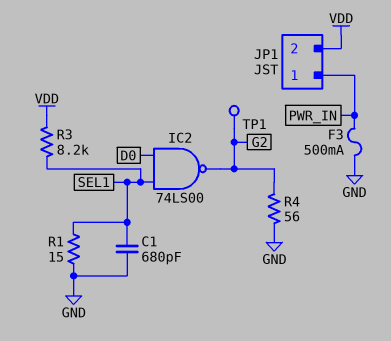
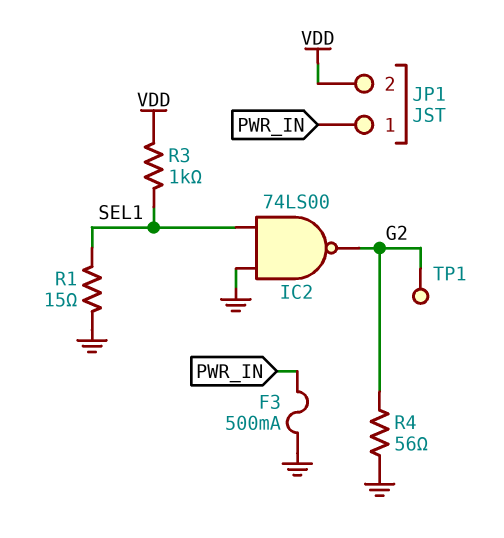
C1: 680pF (GND, SEL1) -> none
IC2: NAND 74LS00 (in D0, in SEL1, out G2) -> NAND 74LS00 (in GND, in SEL1, out G2)
R3: 8.2k (SEL1, VDD) -> 1k (SEL1, VDD)

